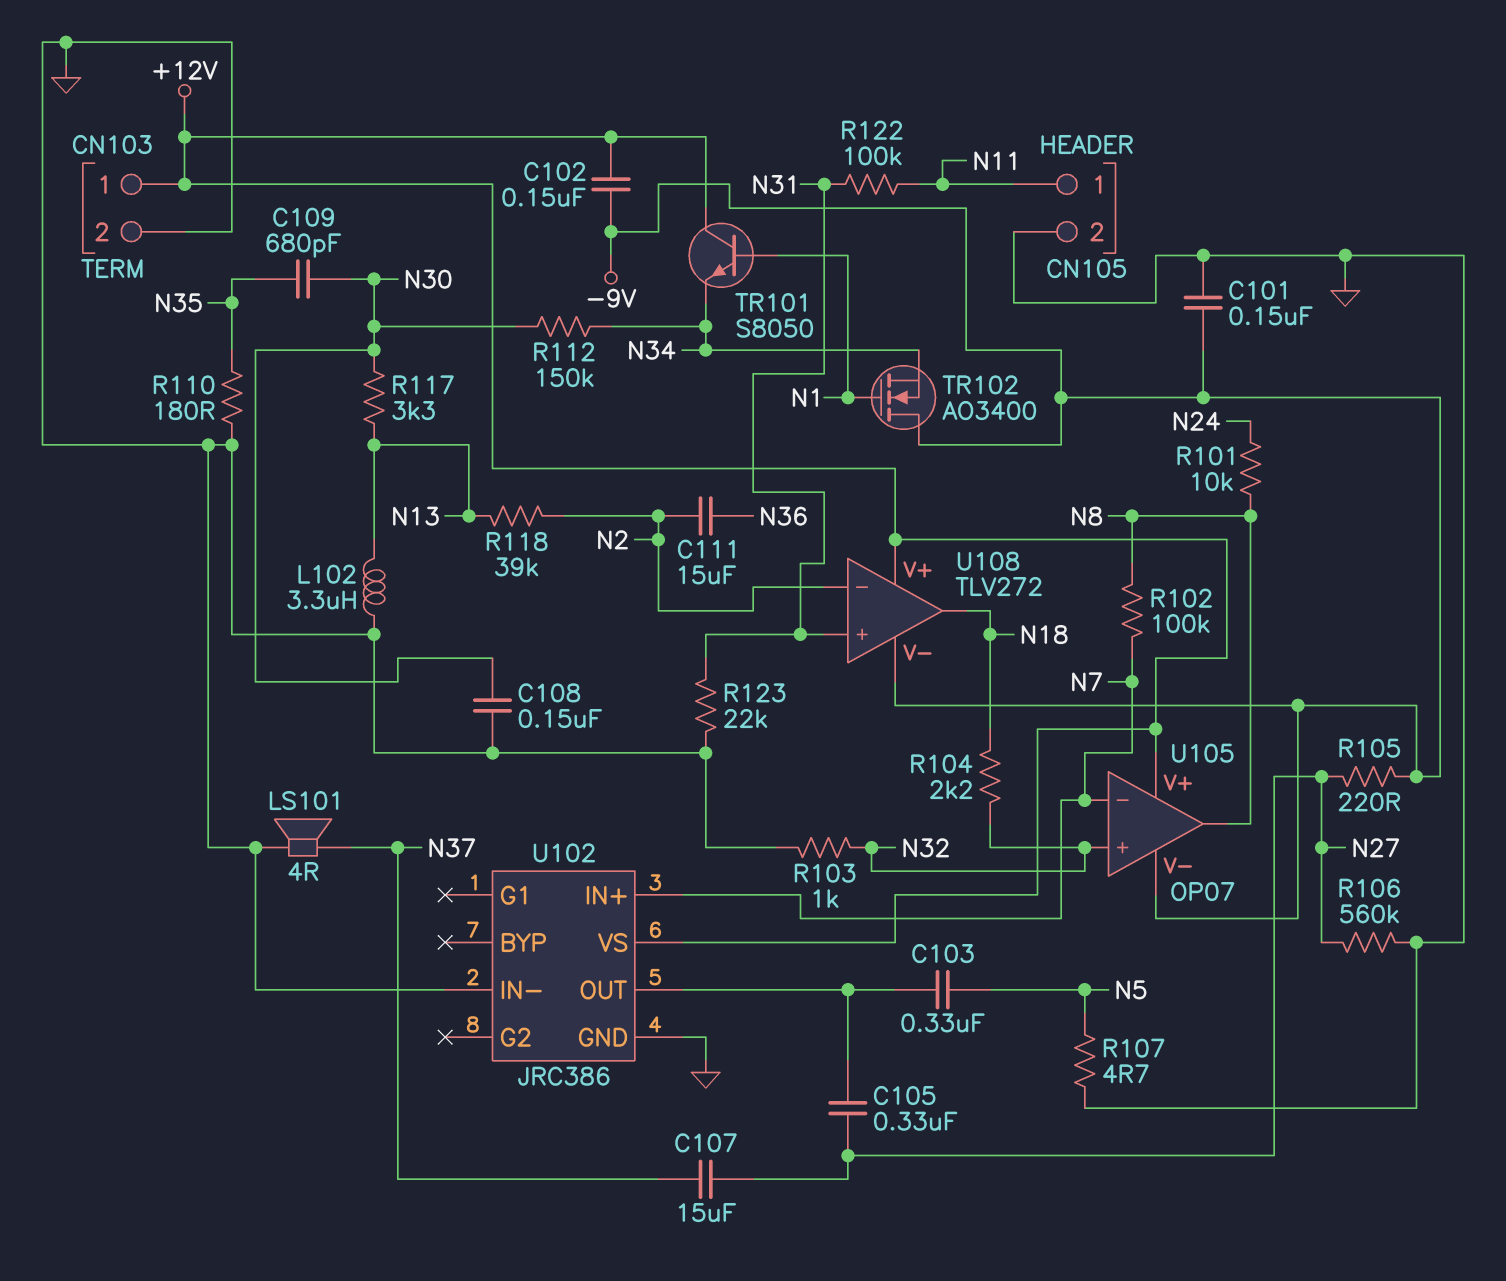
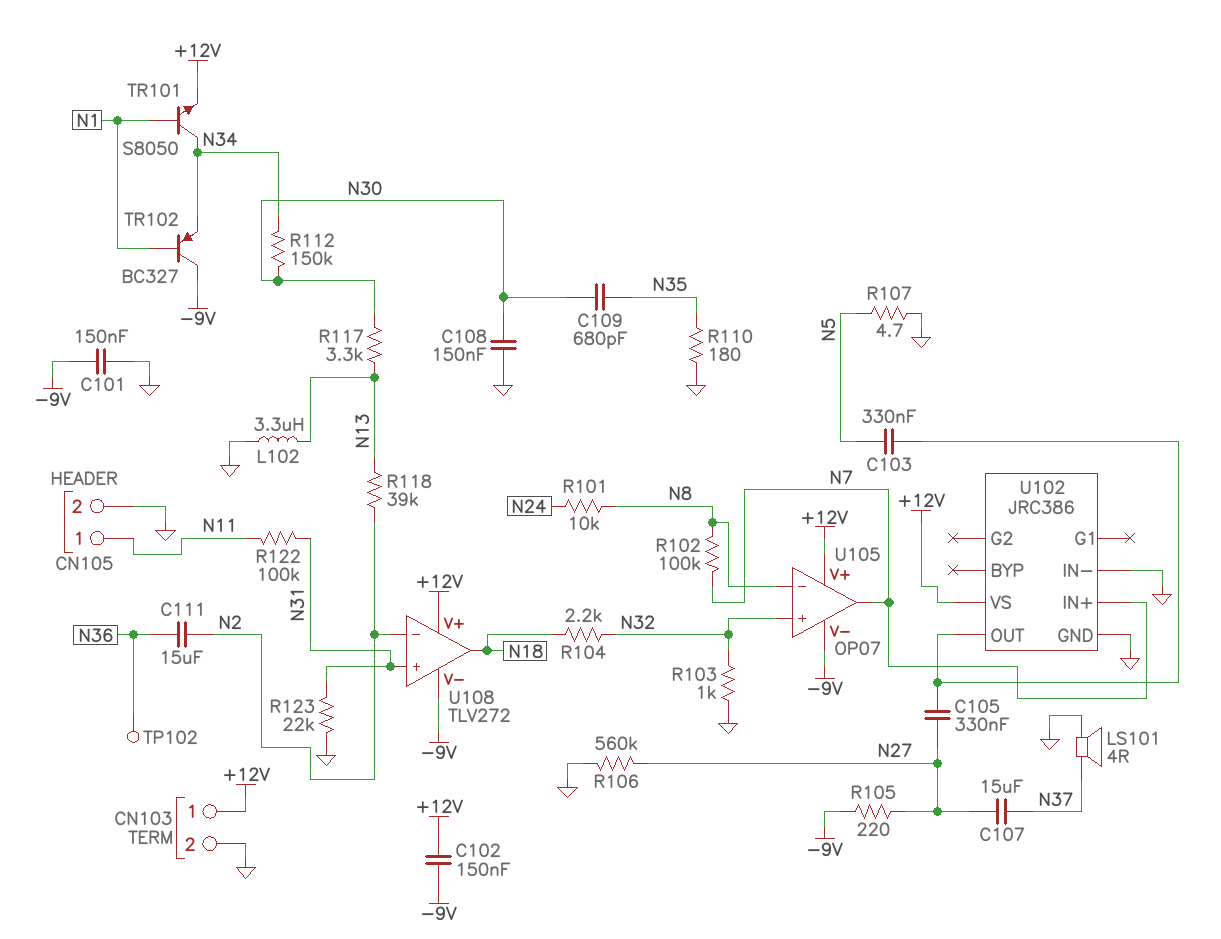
TP102: none -> test point (N36)
TR101: NPN S8050 (B N1, C +12V, E N34) -> NPN S8050 (B N1, C N34, E +12V)
TR102: NMOS AO3400 (G N1, D -9V, S N34) -> PNP BC327 (B N1, C -9V, E N34)
U105 pin in-: N7 -> N8
U105 pin out: N8 -> N7

